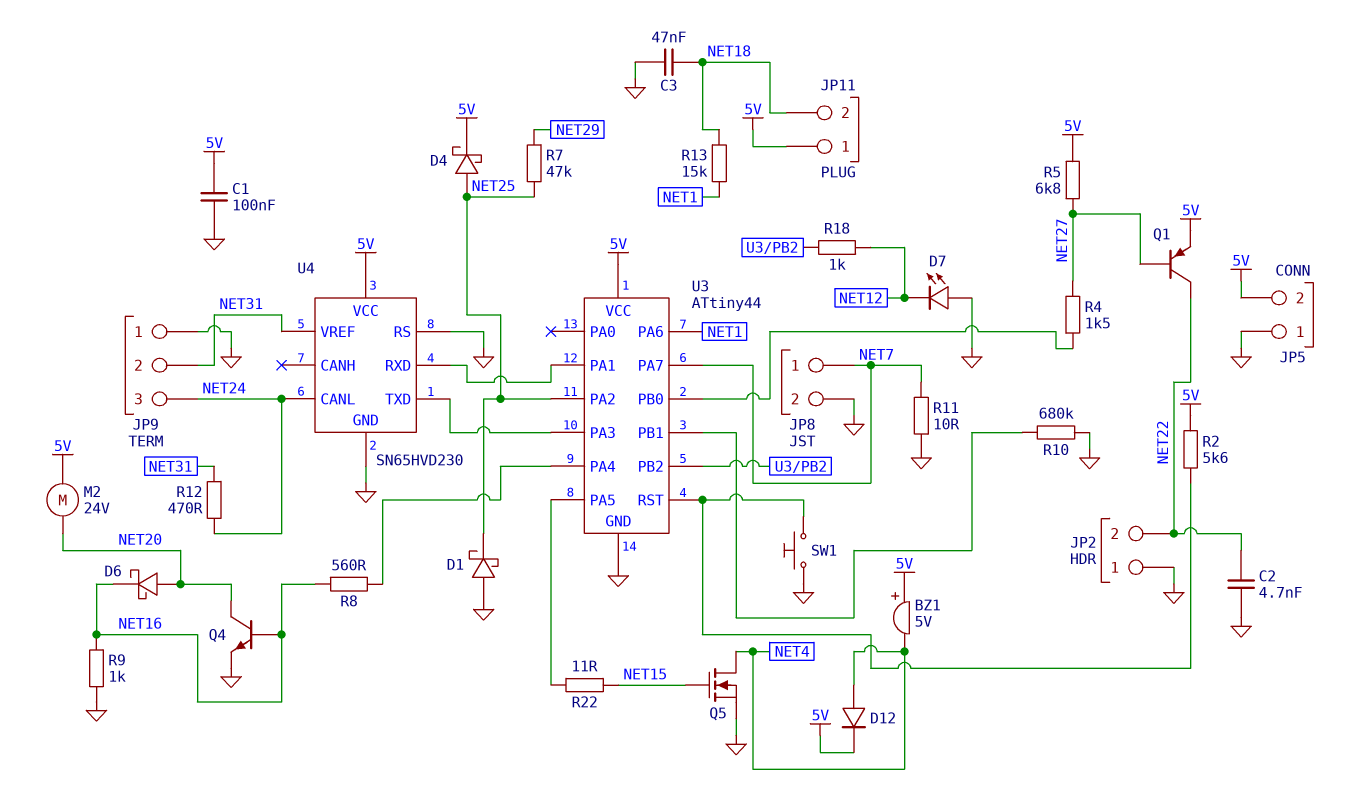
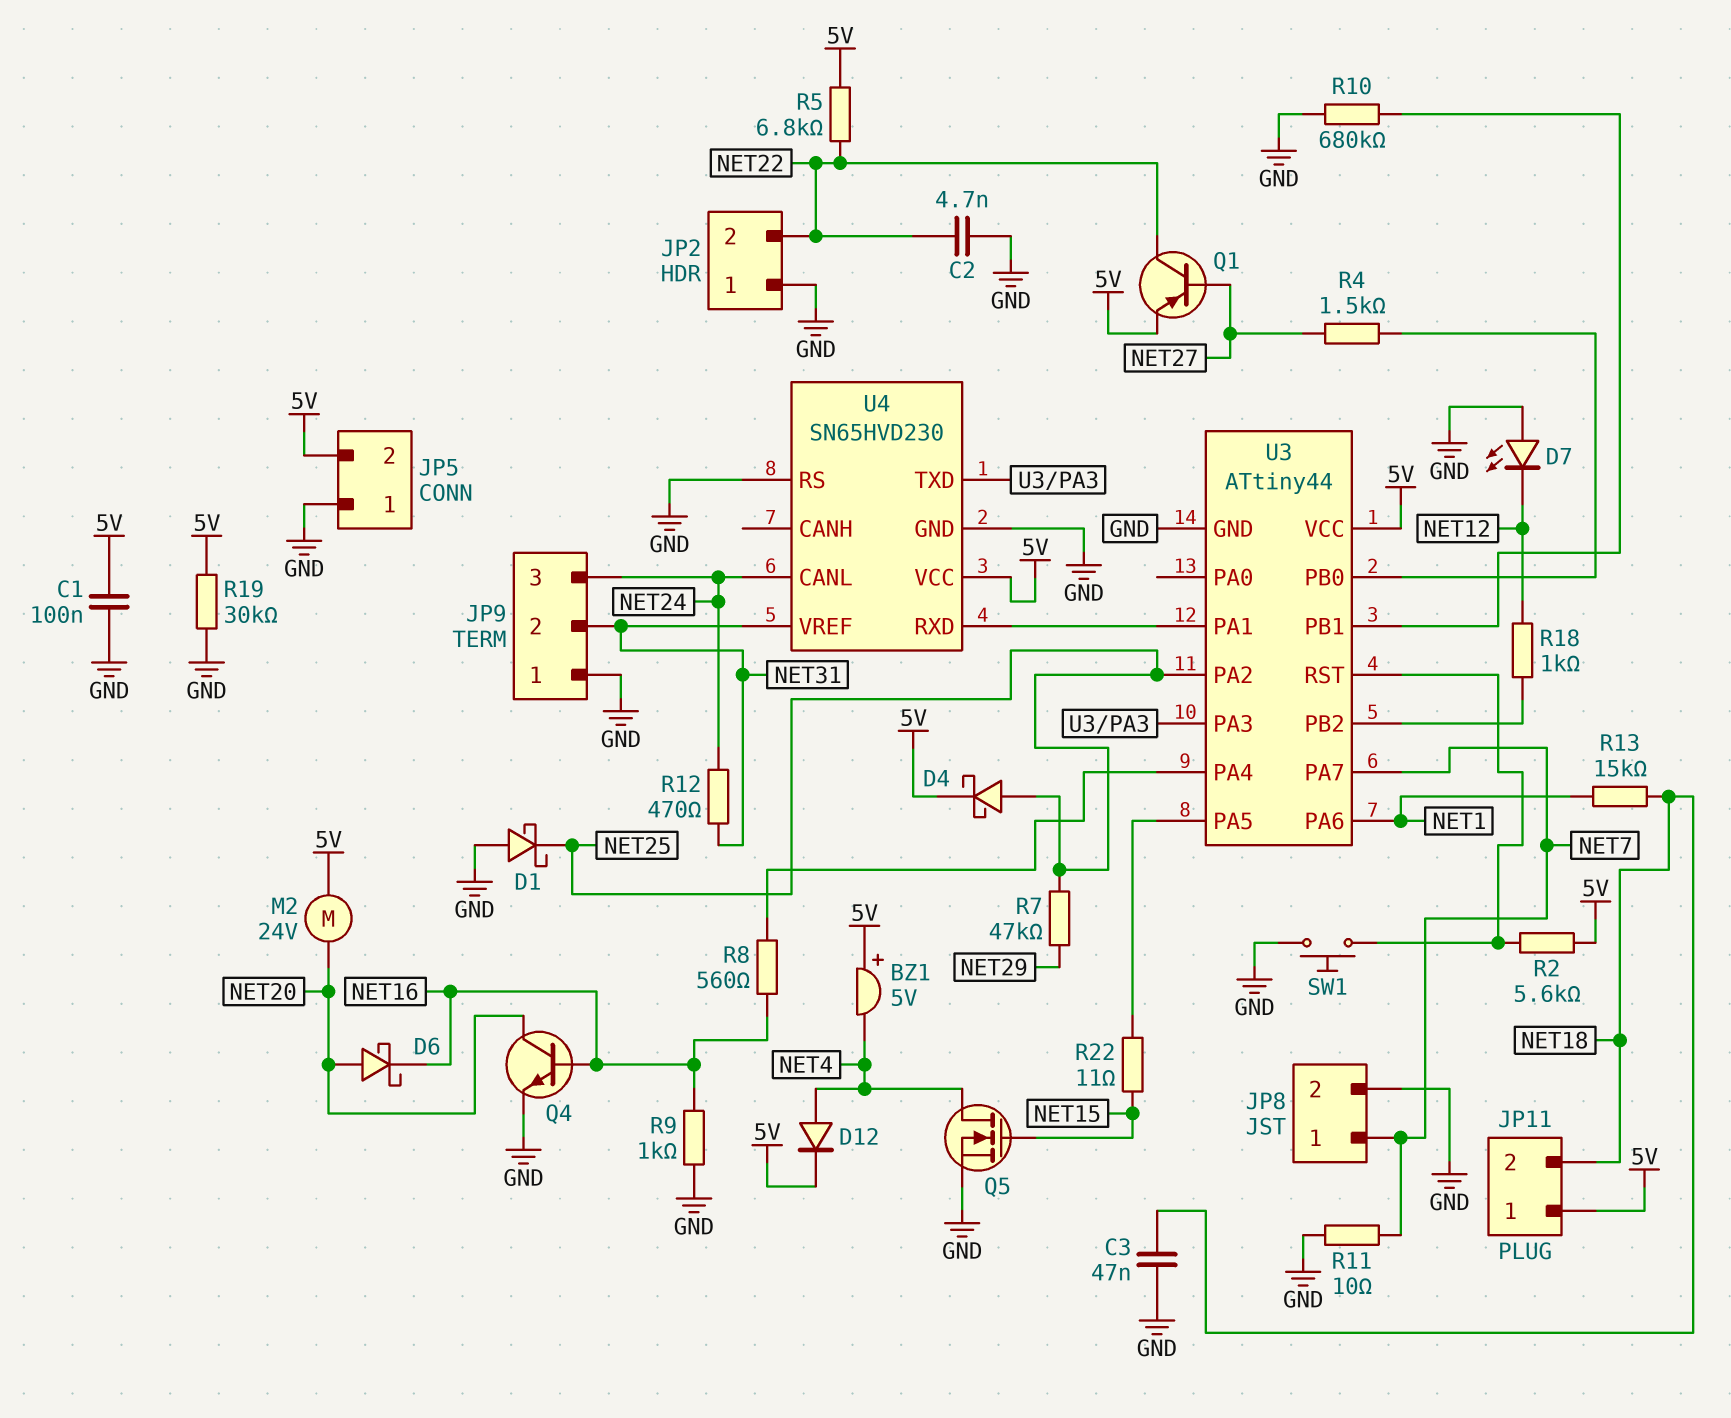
R5: 6.8k (5V, NET27) -> 6.8k (5V, NET22)
R19: none -> 30k (5V, GND)

